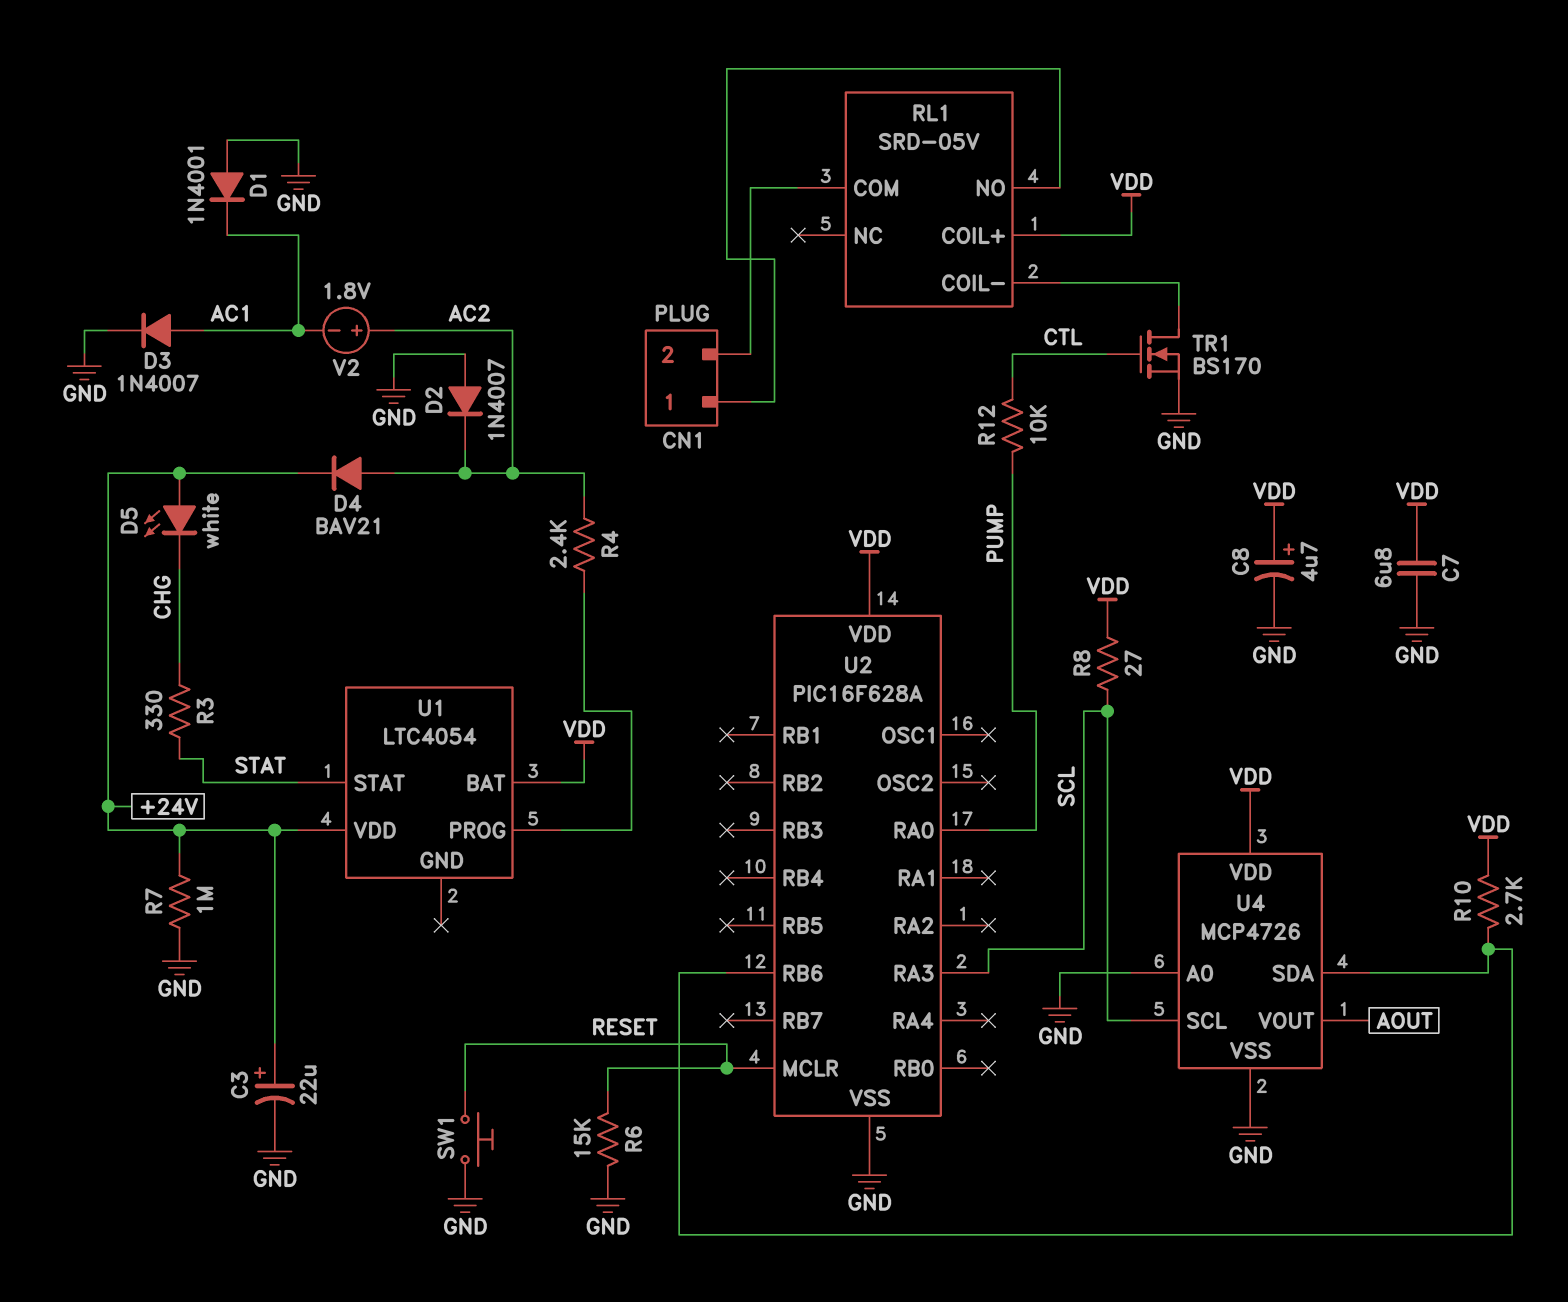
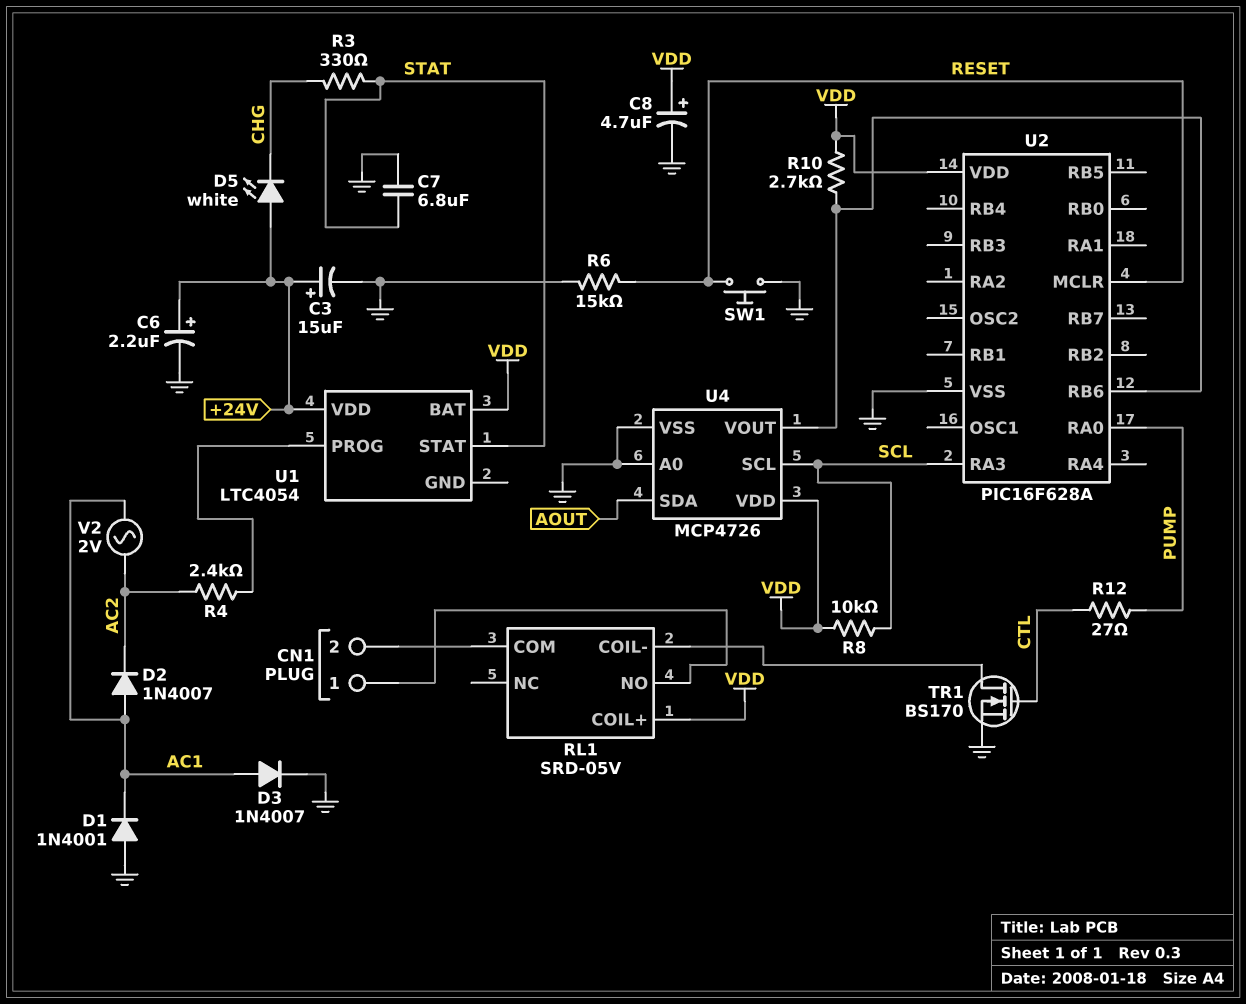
C3: 22uF (plus +24V, minus GND) -> 15uF (plus +24V, minus GND)
C6: none -> 2.2uF (plus +24V, minus GND)
C7: 6.8uF (GND, VDD) -> 6.8uF (GND, STAT)
D2: diode 1N4007 (A GND, K AC2) -> diode 1N4007 (A AC1, K AC2)
D4: diode BAV21 (A AC2, K +24V) -> none
R7: 1M (+24V, GND) -> none
R8: 27 (SCL, VDD) -> 10k (SCL, VDD)
R12: 10k (CTL, PUMP) -> 27 (CTL, PUMP)
U4 pin SDA: U2/RB6 -> AOUT
U4 pin VOUT: AOUT -> U2/RB6
V2: 1.8V (plus AC2, minus AC1) -> AC 2V (AC1, AC2)

